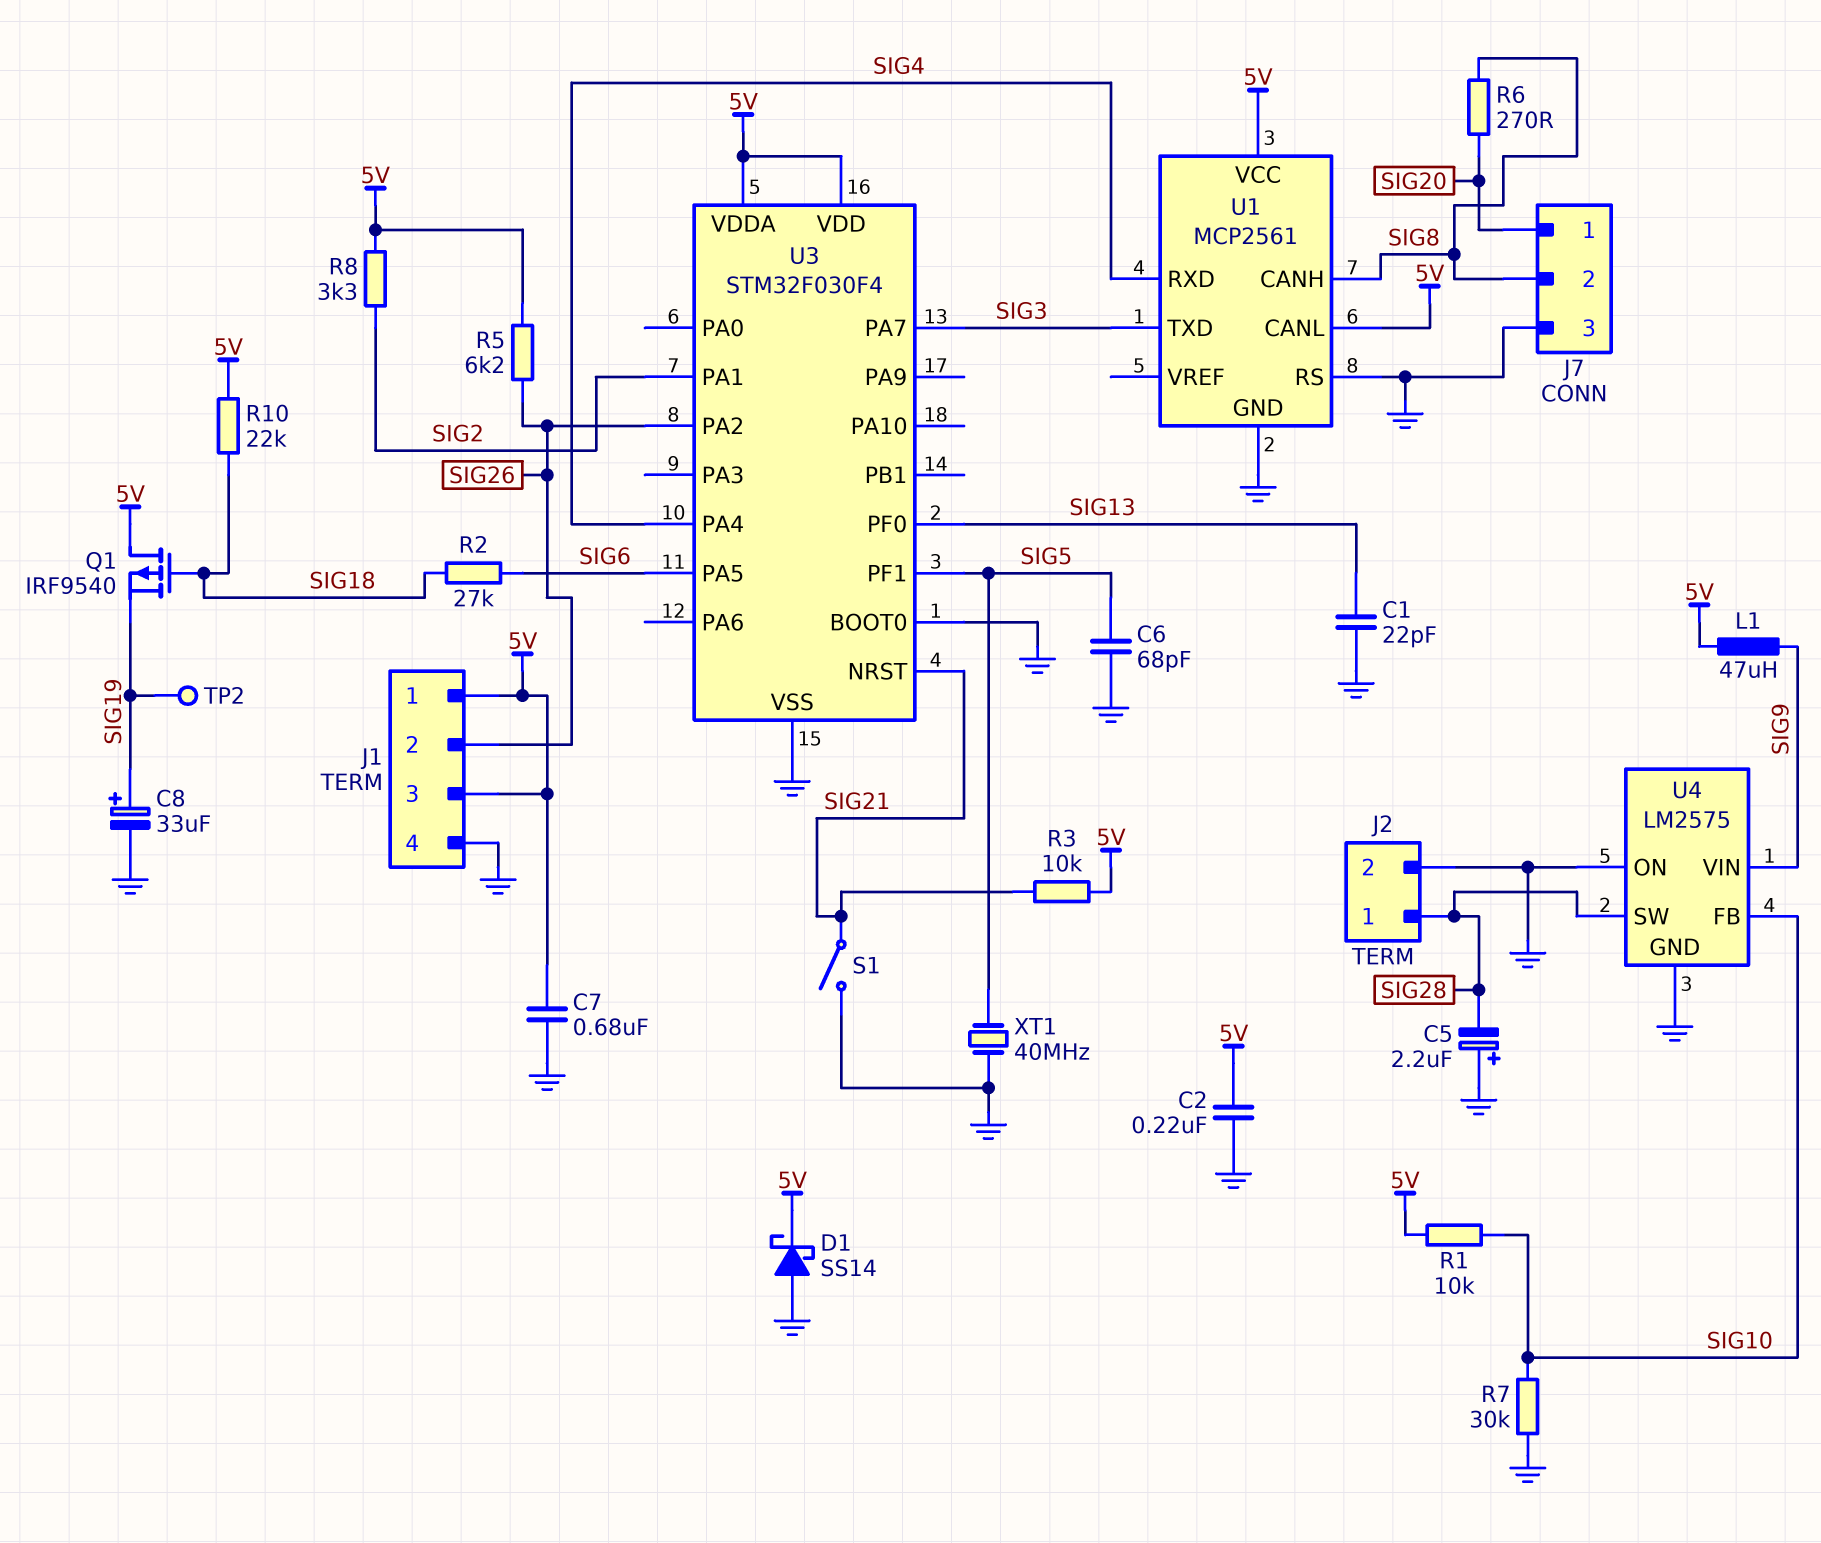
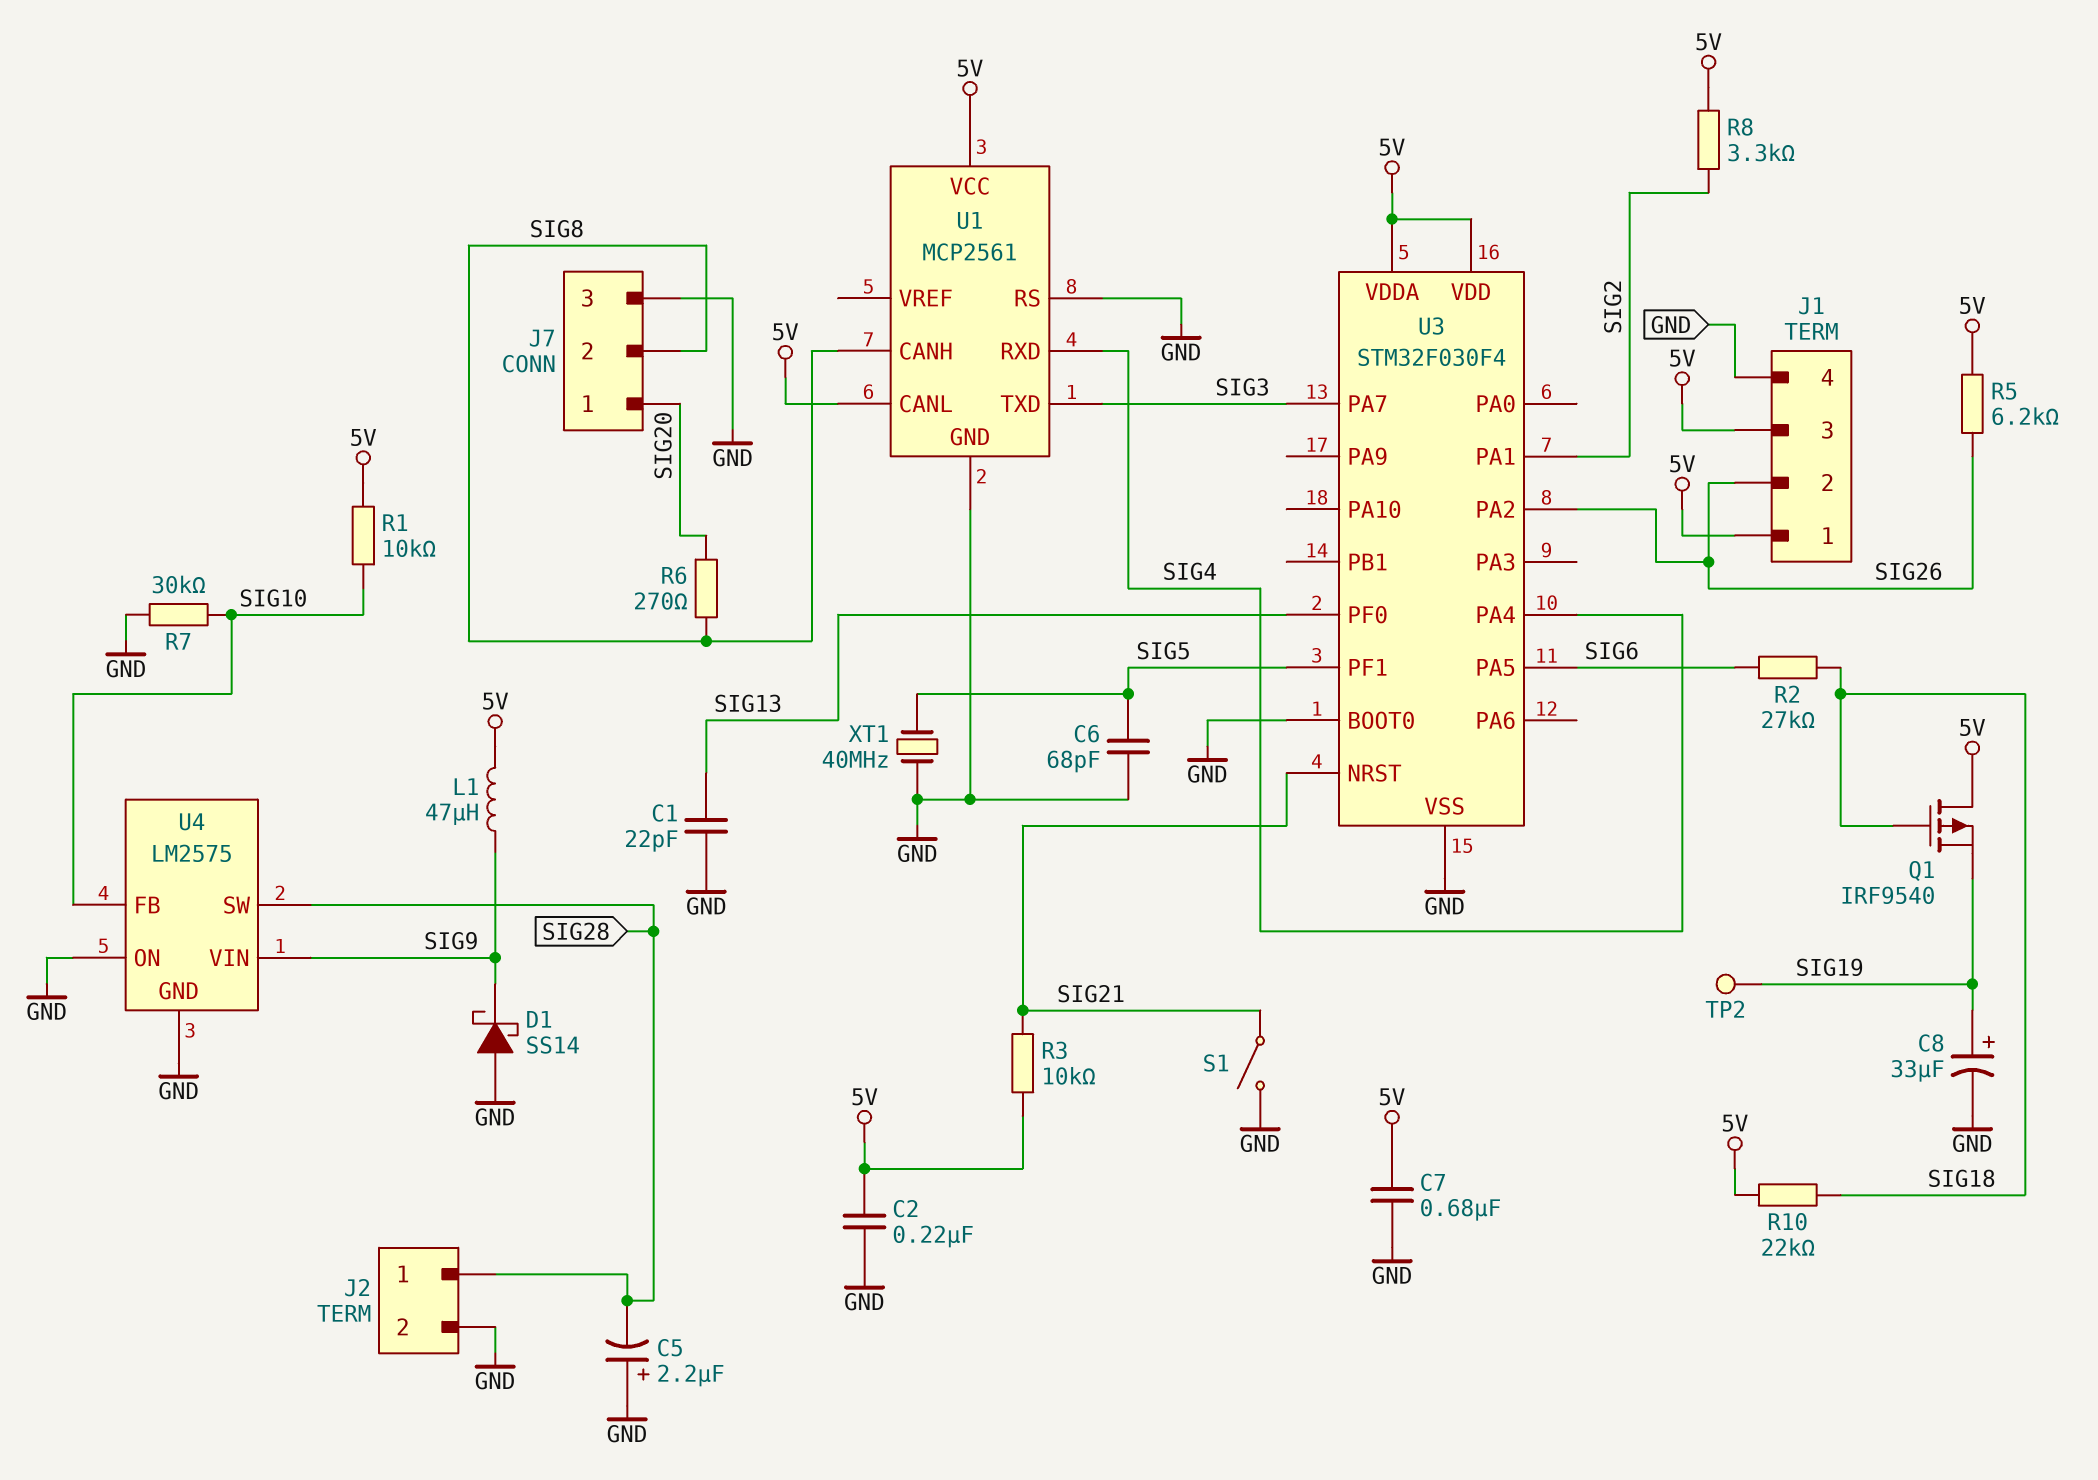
D1: schottky SS14 (A GND, K 5V) -> schottky SS14 (A GND, K SIG9)

